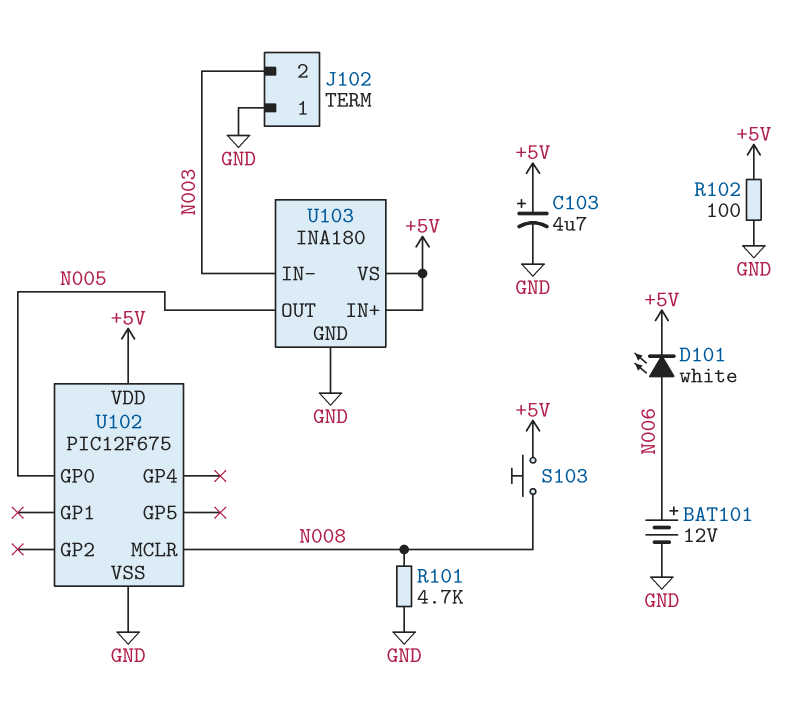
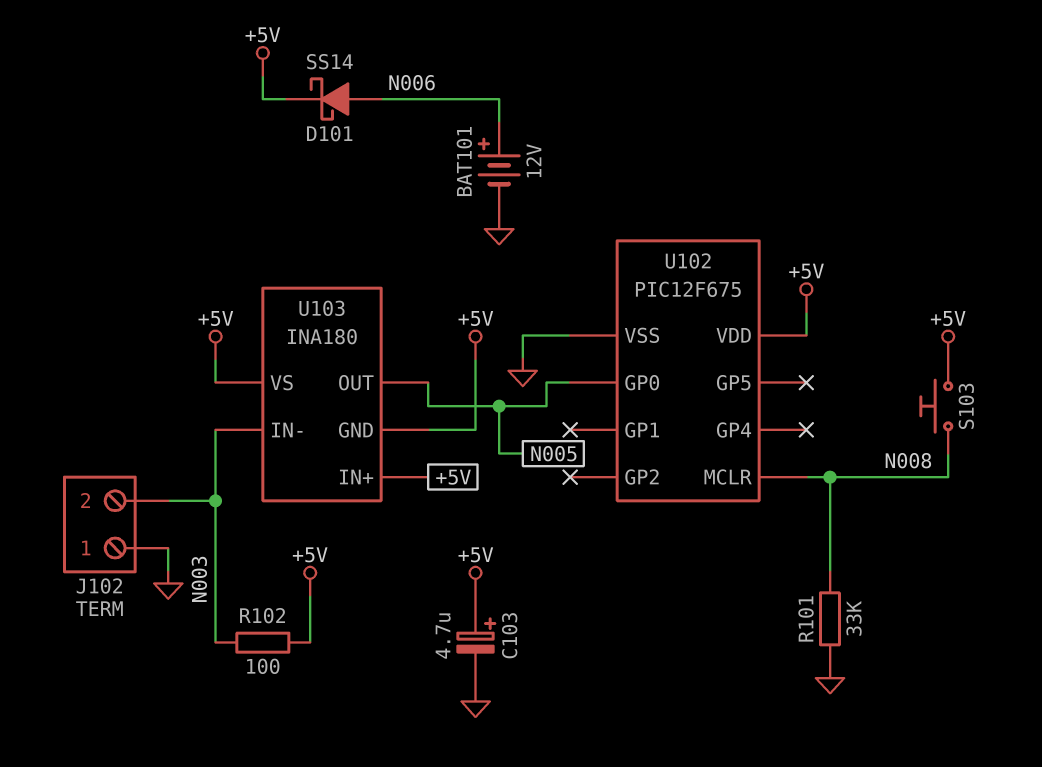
D101: LED white (A N006, K +5V) -> schottky SS14 (A N006, K +5V)
R101: 4.7k (GND, N008) -> 33k (GND, N008)
R102: 100 (+5V, GND) -> 100 (+5V, N003)
U103 pin GND: GND -> +5V

